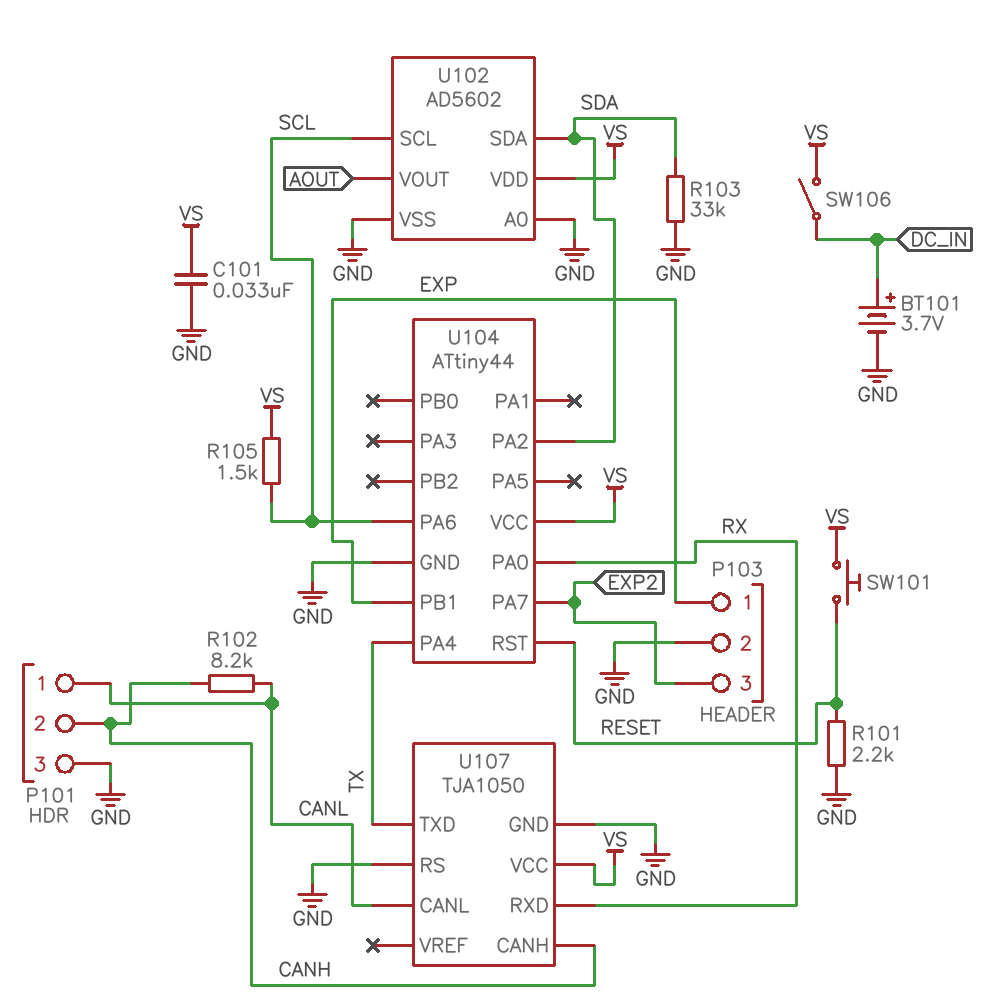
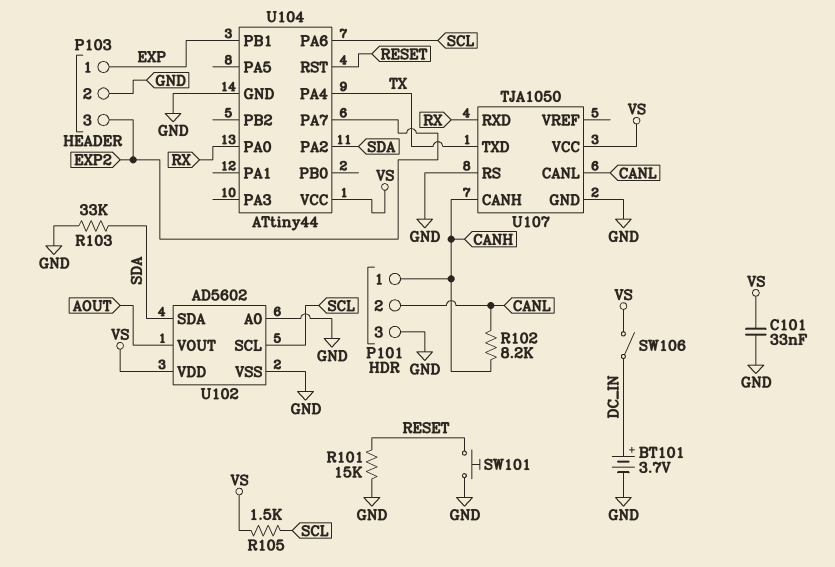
P101 pin 1: CANL -> CANH
P101 pin 2: CANH -> CANL
R101: 2.2k (GND, RESET) -> 15k (GND, RESET)
SW101: button (RESET, VS) -> button (GND, RESET)

